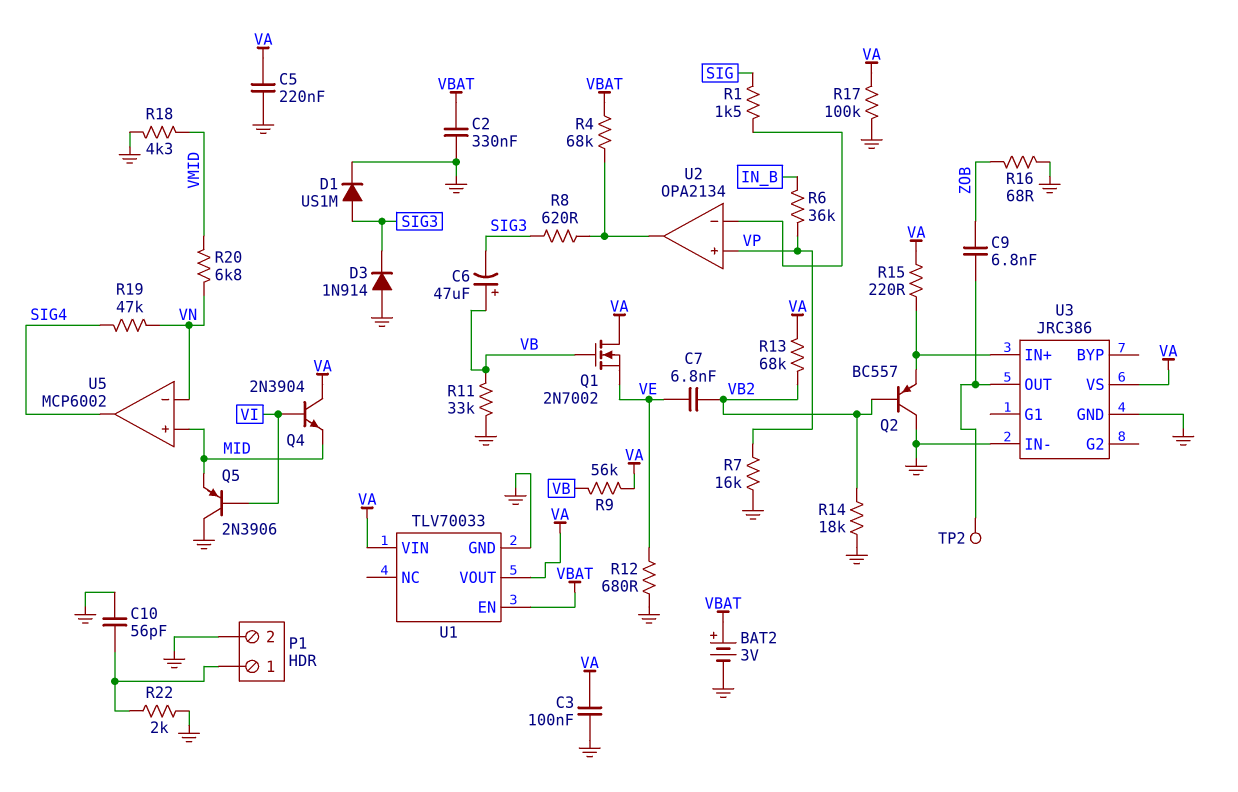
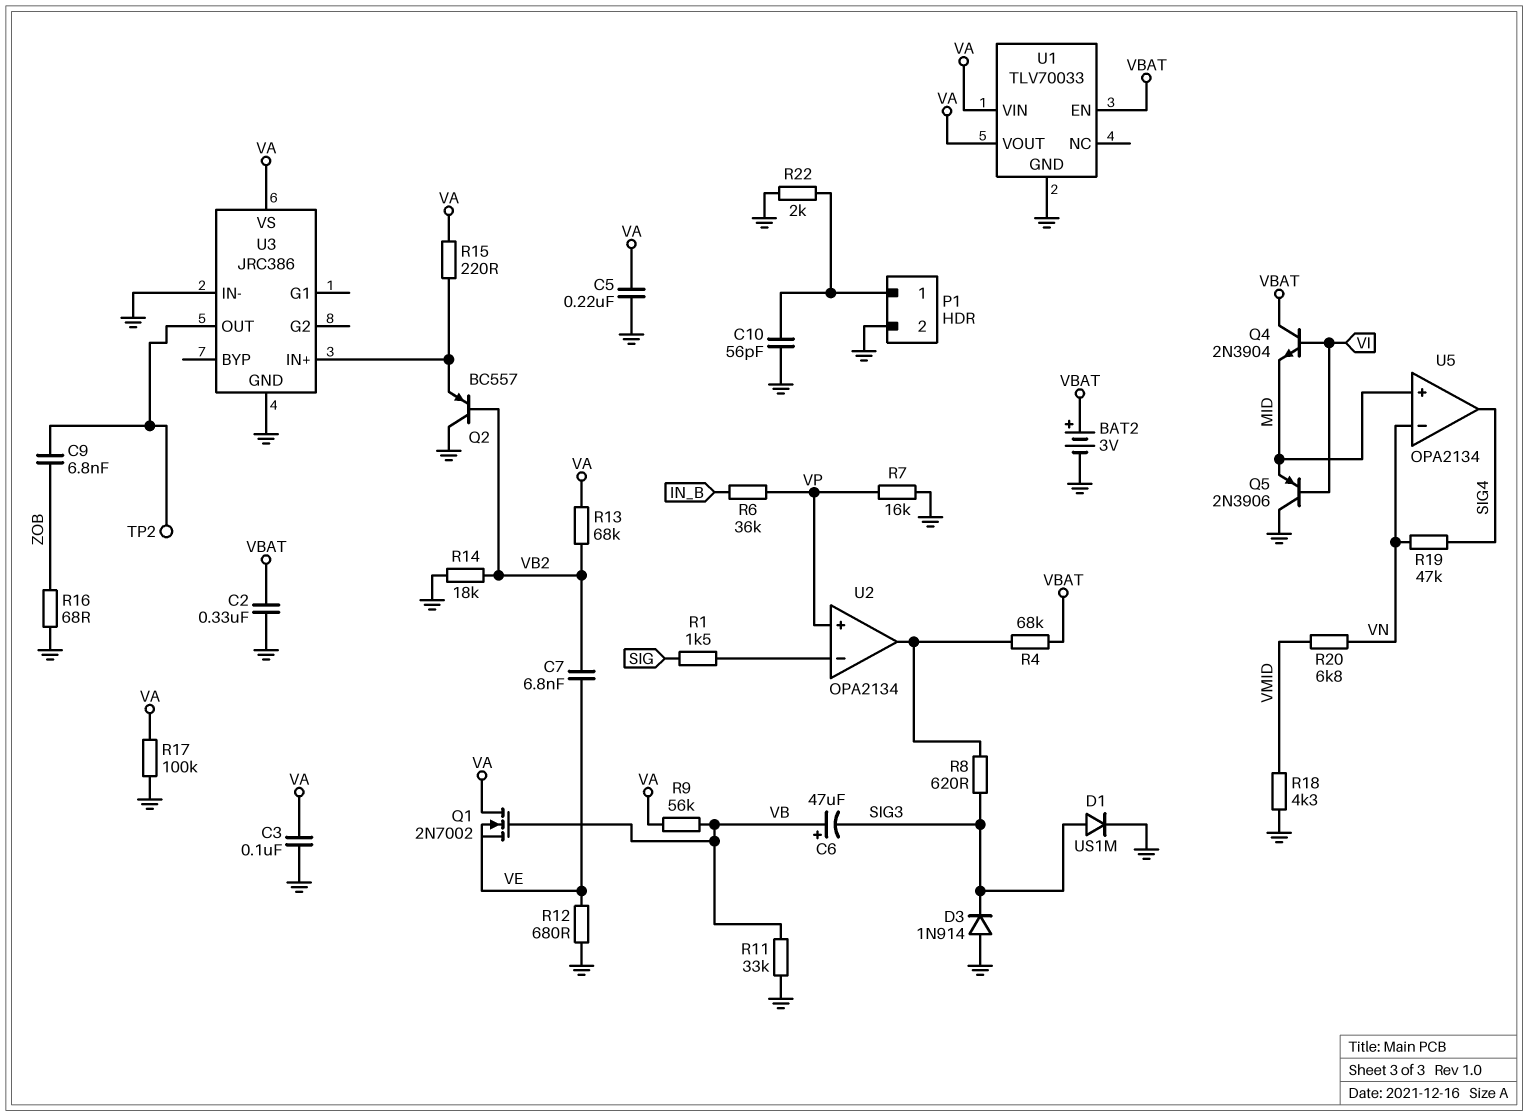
Q4: NPN 2N3904 (B VI, C VA, E MID) -> NPN 2N3904 (B VI, C VBAT, E MID)
U5: MCP6002 -> OPA2134

